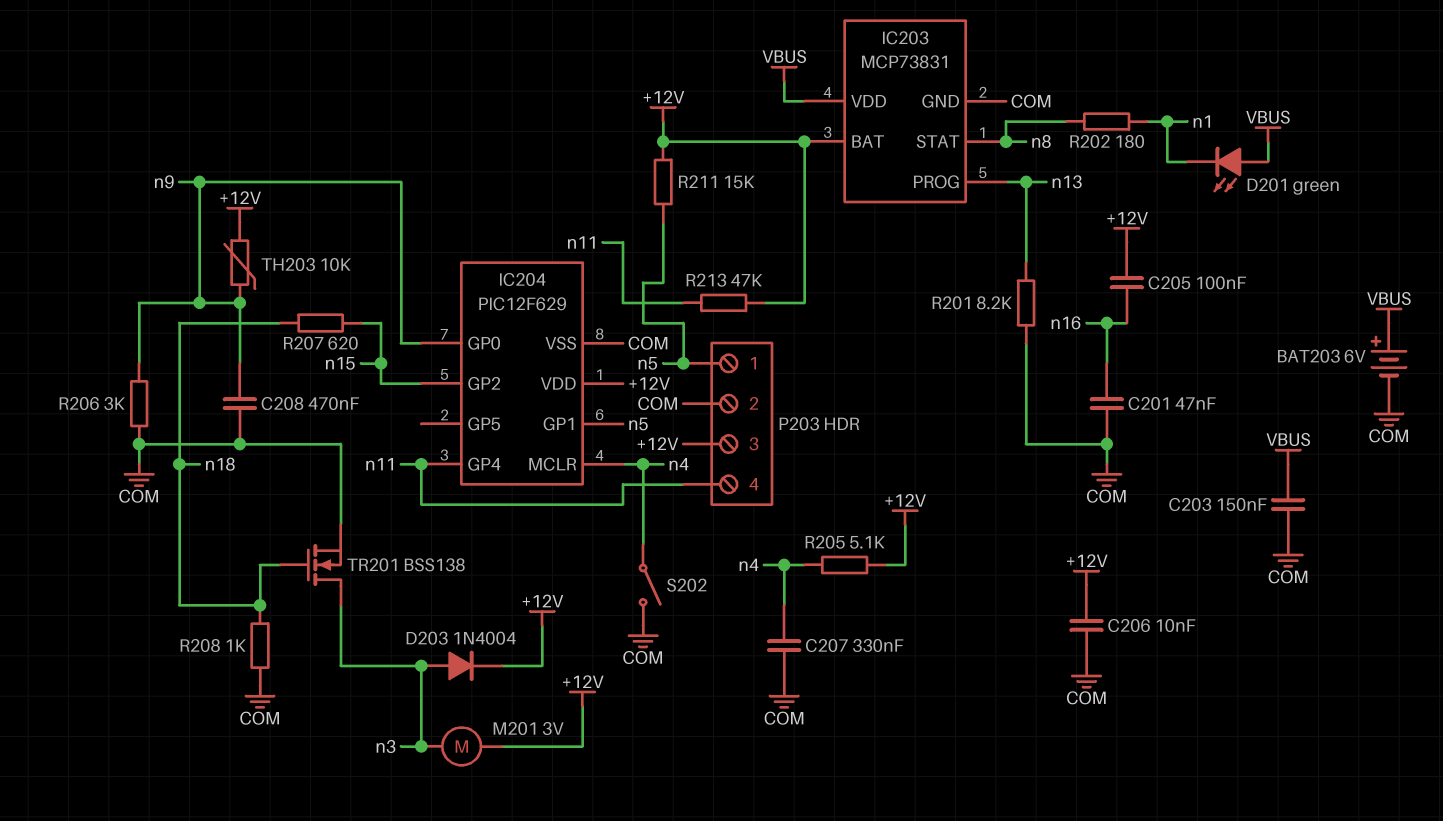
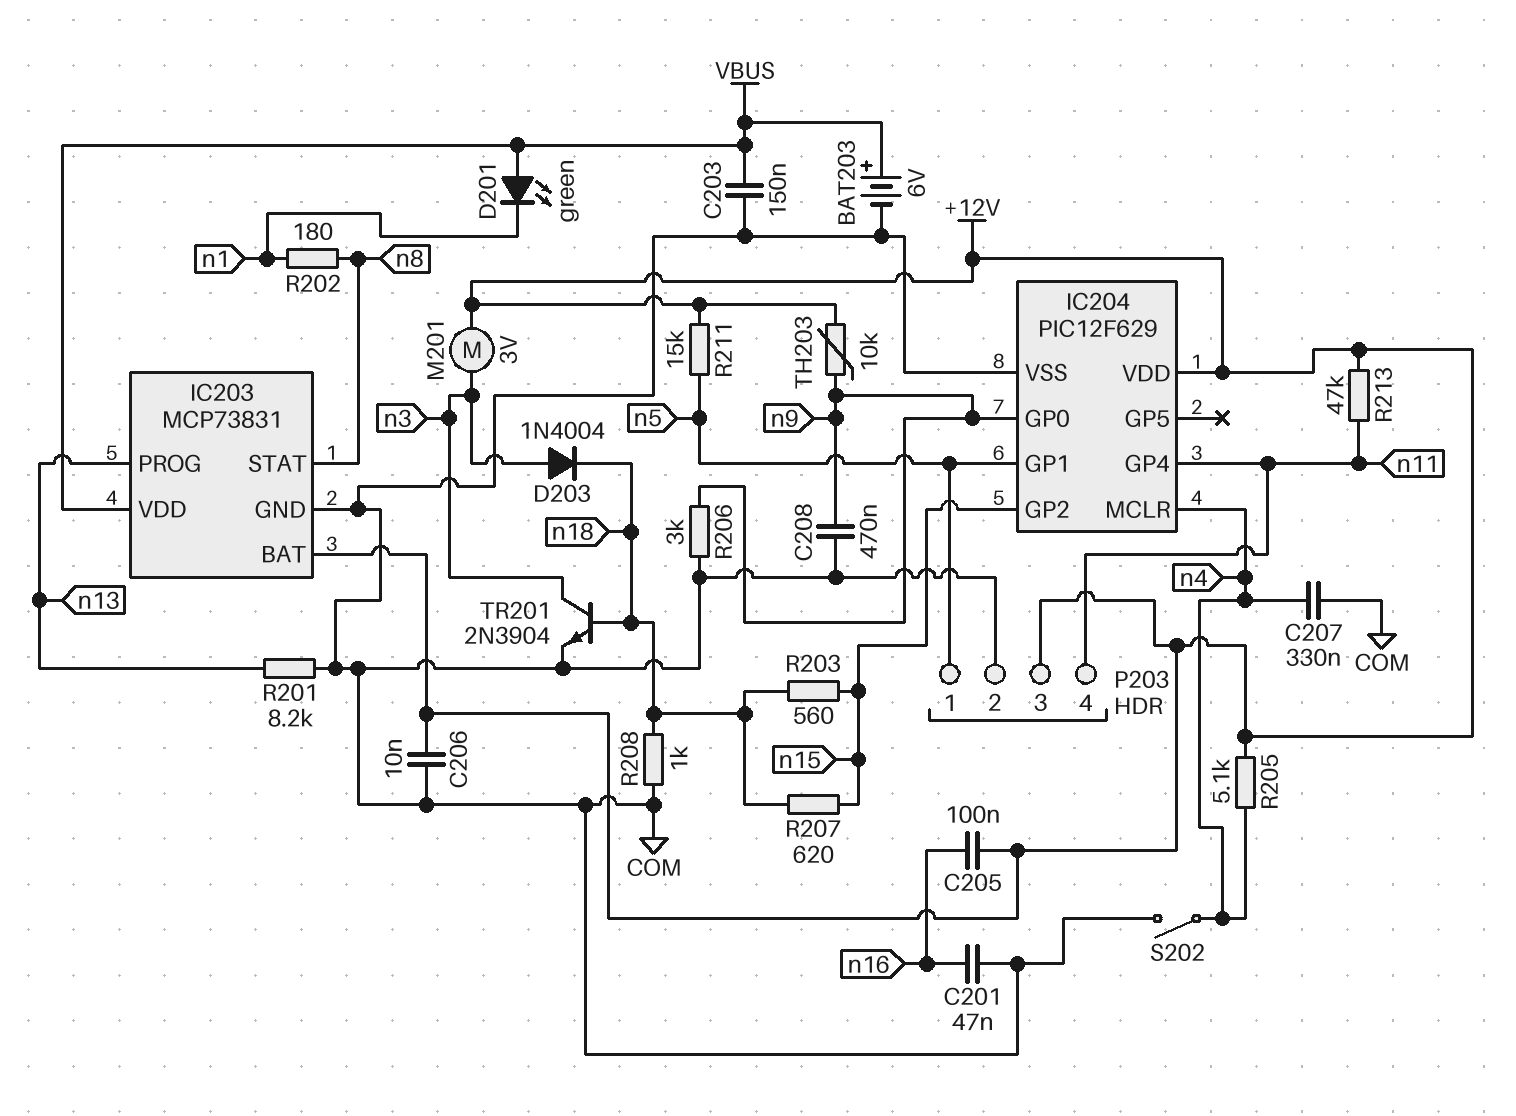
D203: diode 1N4004 (A n3, K +12V) -> diode 1N4004 (A n3, K n18)
R203: none -> 560 (n15, n18)
TR201: NMOS BSS138 (G n18, D n3, S COM) -> NPN 2N3904 (B n18, C n3, E COM)

